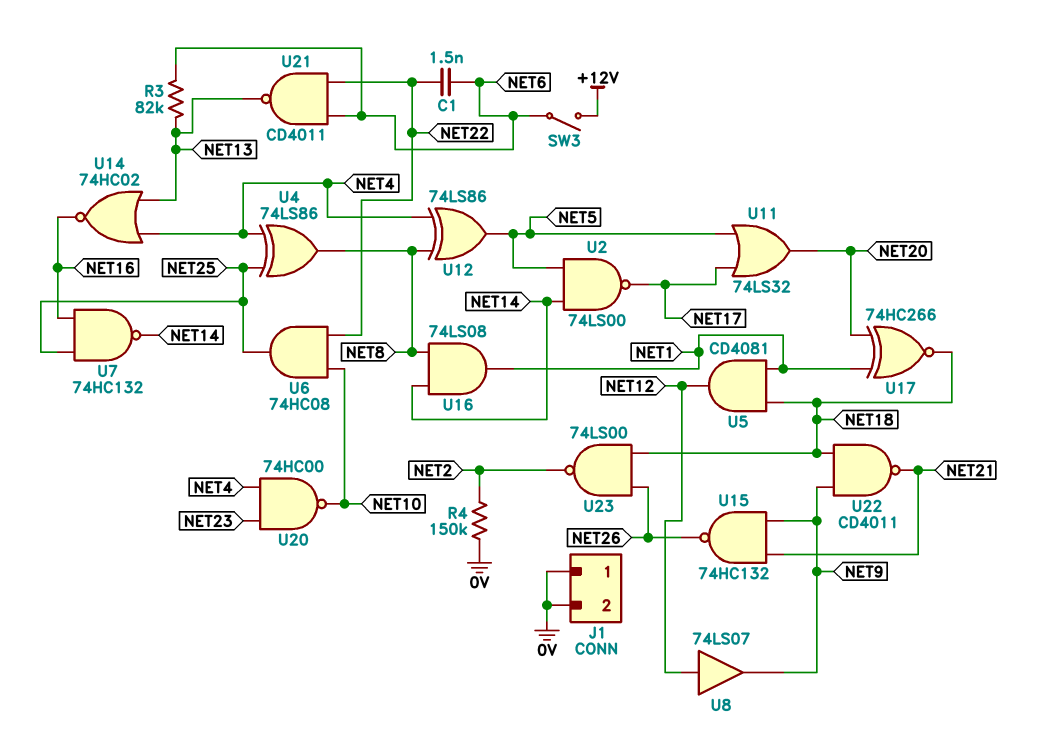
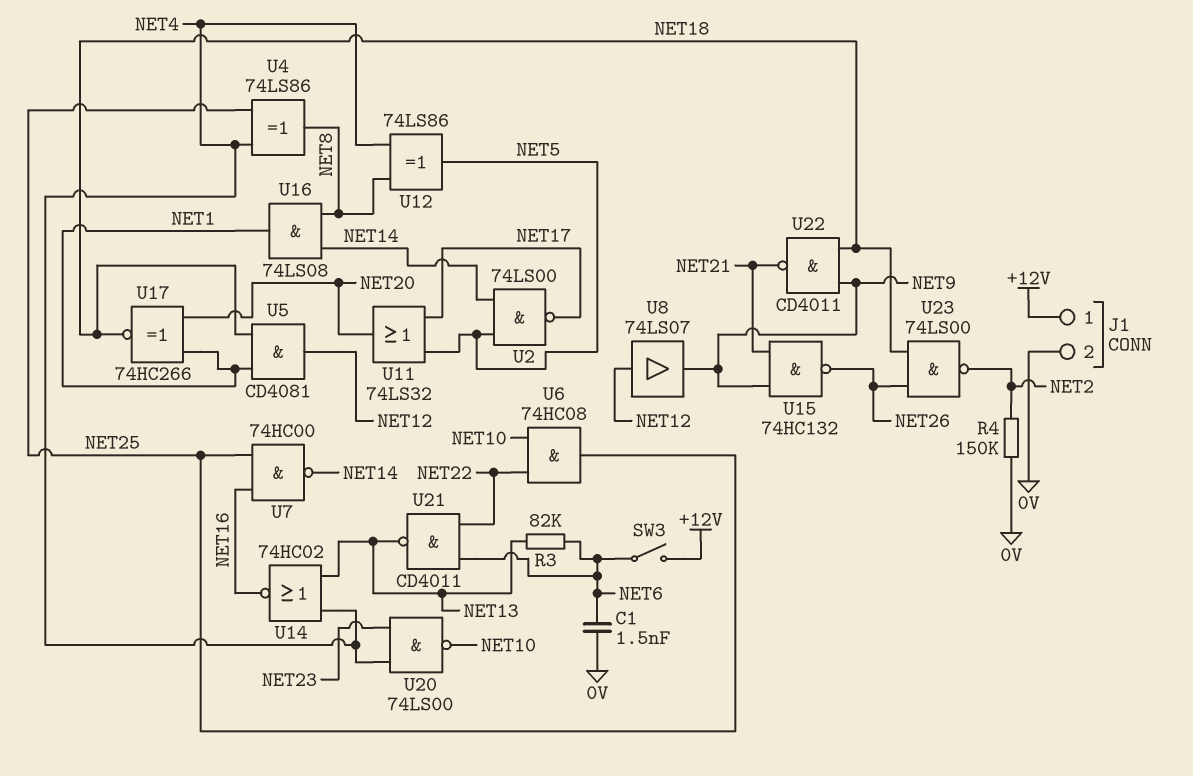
C1: 1.5nF (NET6, NET22) -> 1.5nF (0V, NET6)
J1 pin 1: 0V -> +12V
U7: NAND 74HC132 (in NET16, in NET25, out NET14) -> NAND 74HC00 (in NET16, in NET25, out NET14)
U20: NAND 74HC00 (in NET4, in NET23, out NET10) -> NAND 74LS00 (in NET4, in NET23, out NET10)

